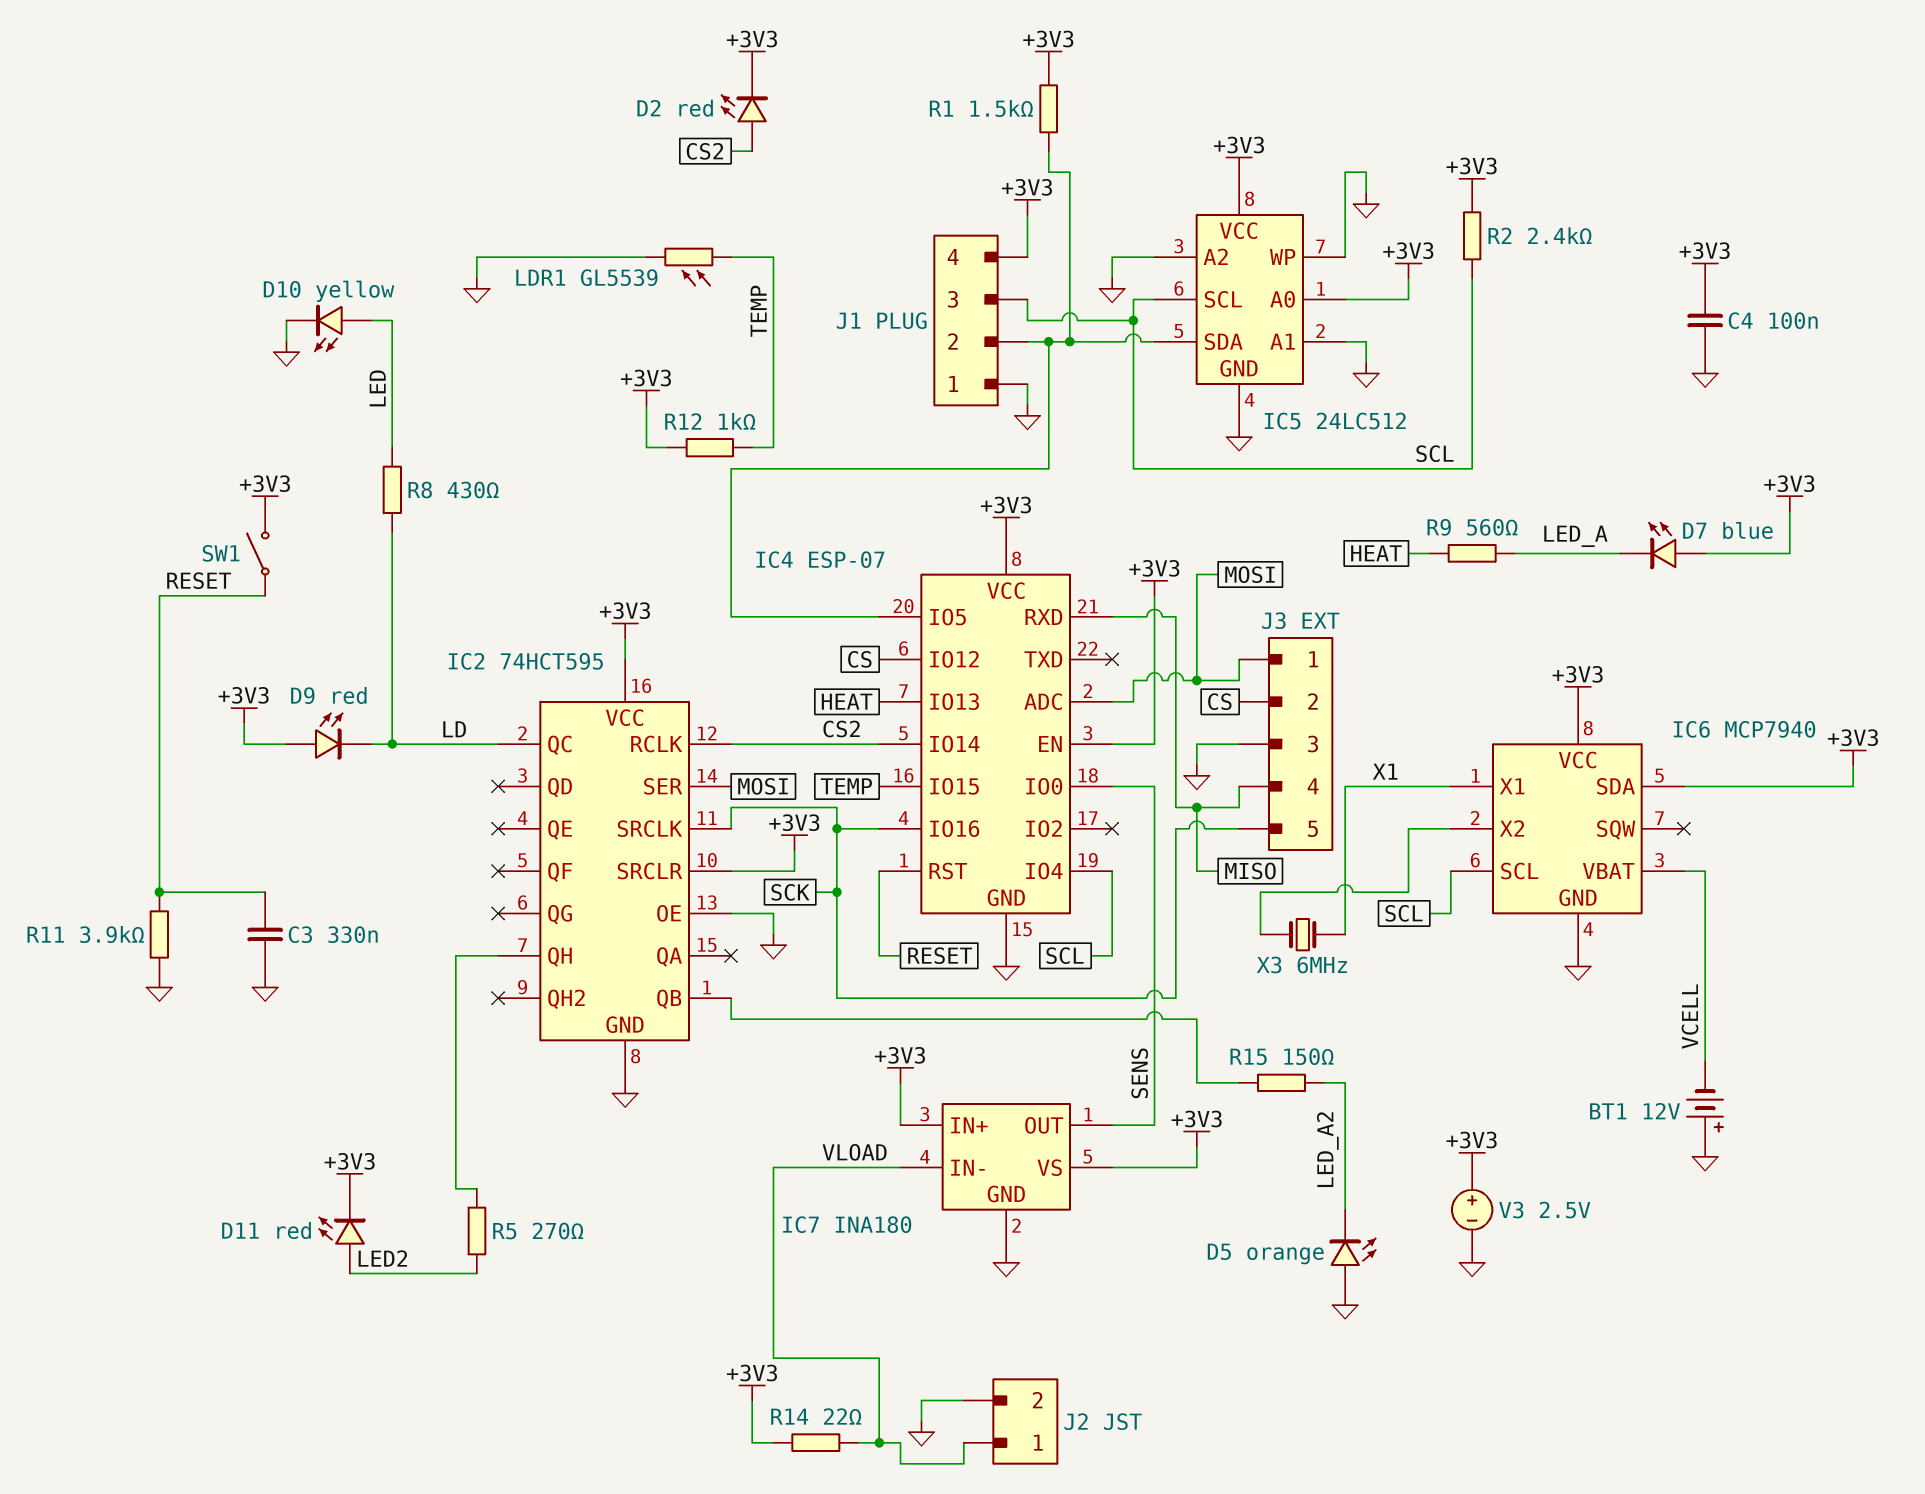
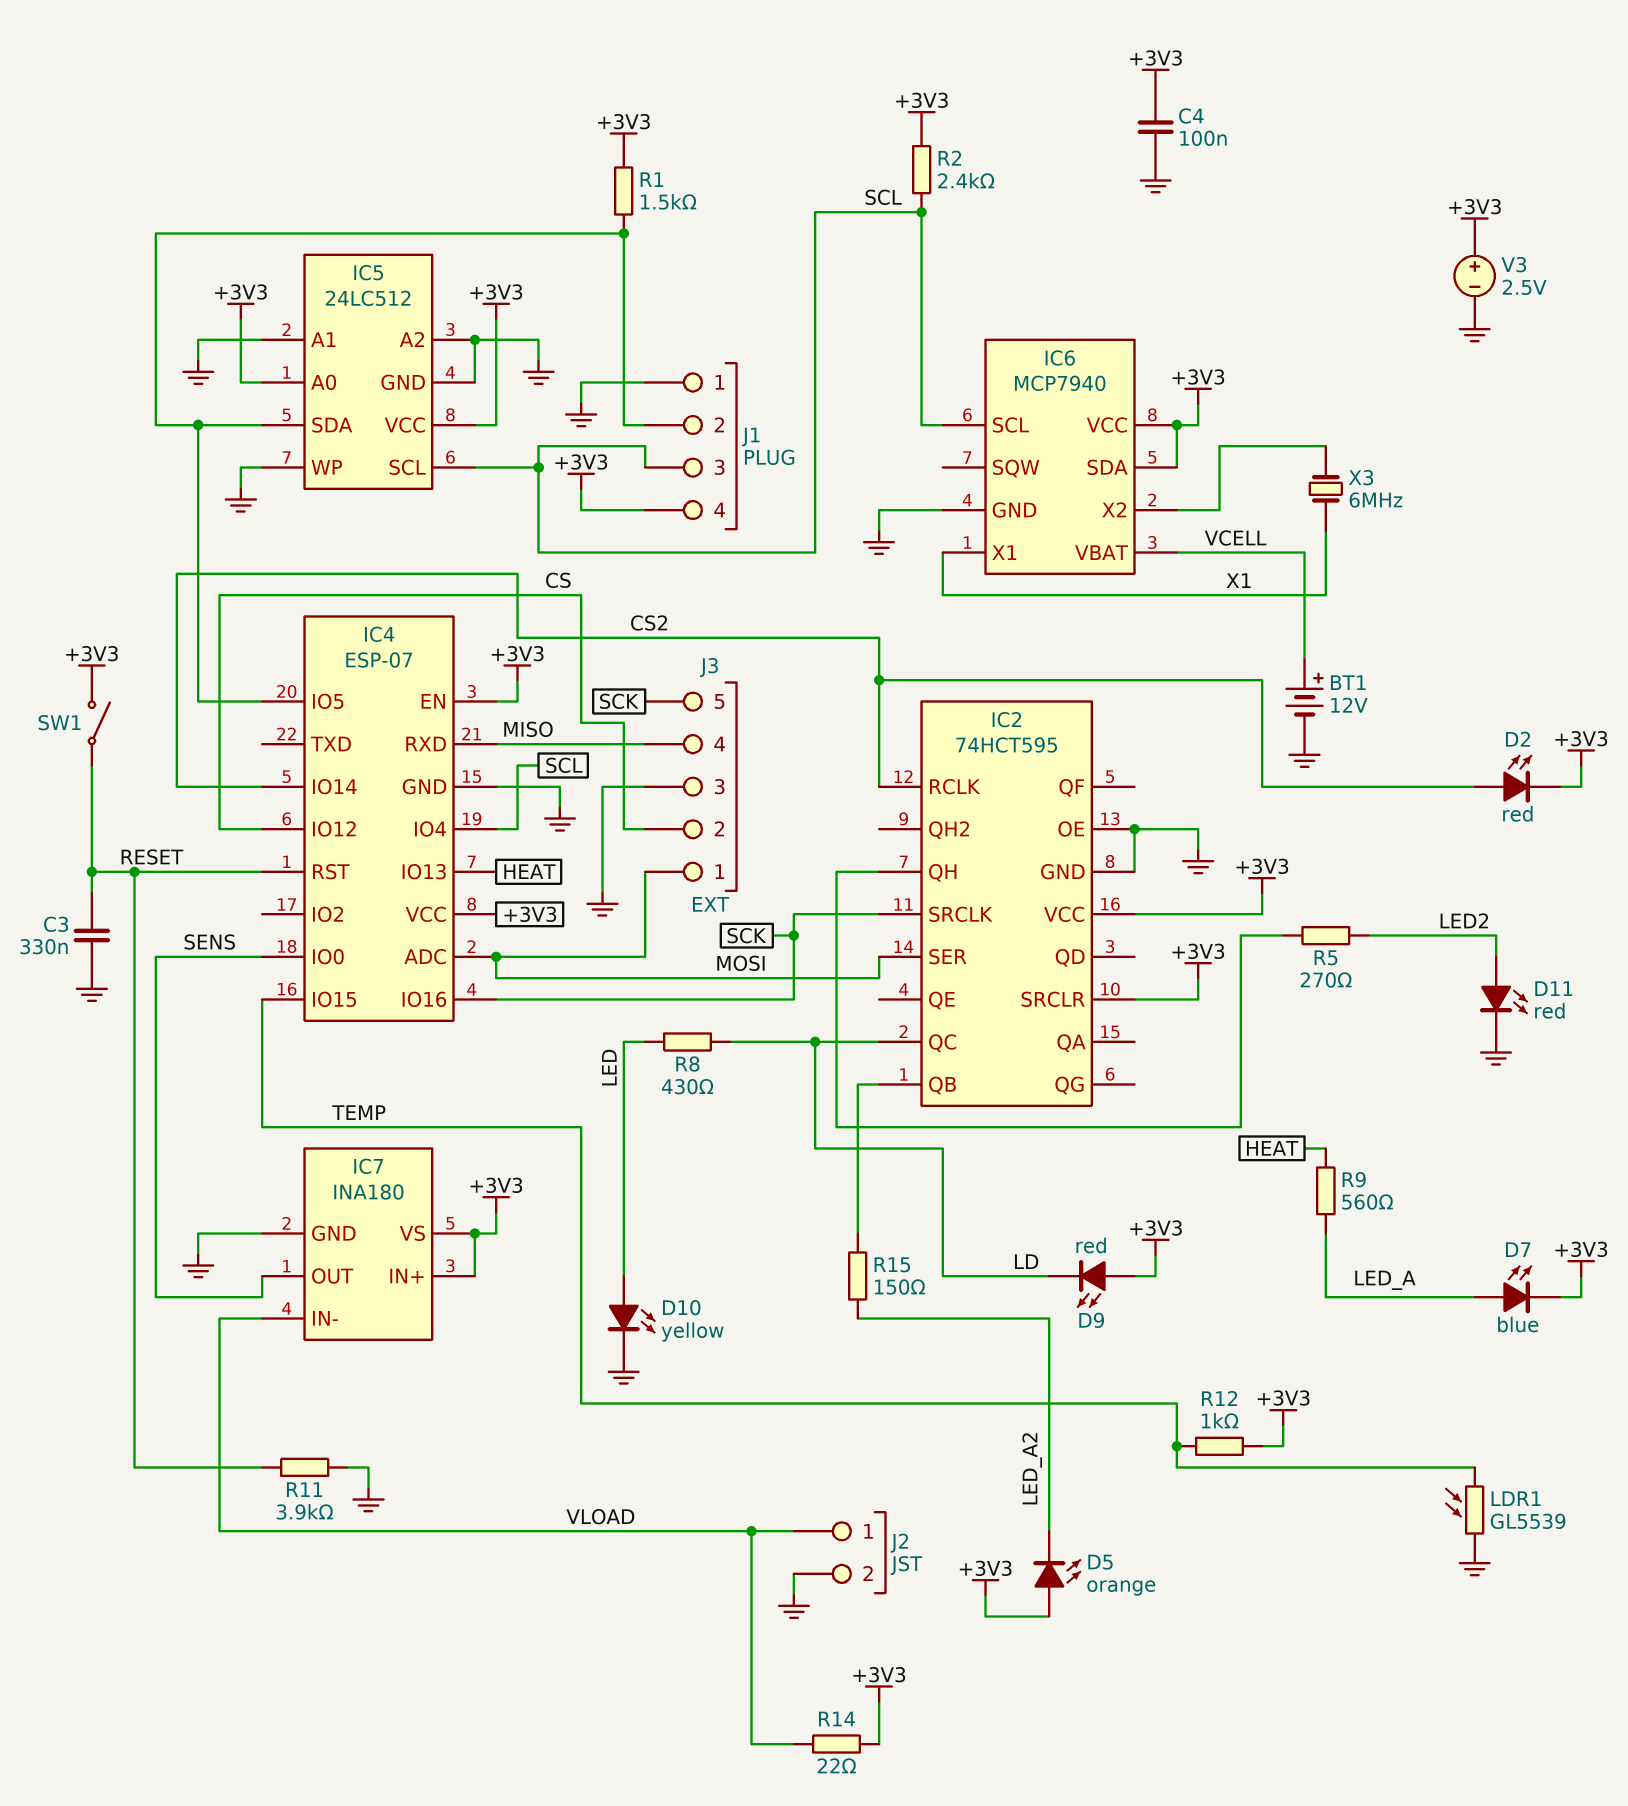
BT1: 12V (plus GND, minus VCELL) -> 12V (plus VCELL, minus GND)
D5: LED orange (A GND, K LED_A2) -> LED orange (A +3V3, K LED_A2)
D7: LED blue (A +3V3, K LED_A) -> LED blue (A LED_A, K +3V3)
D11: LED red (A LED2, K +3V3) -> LED red (A LED2, K GND)

